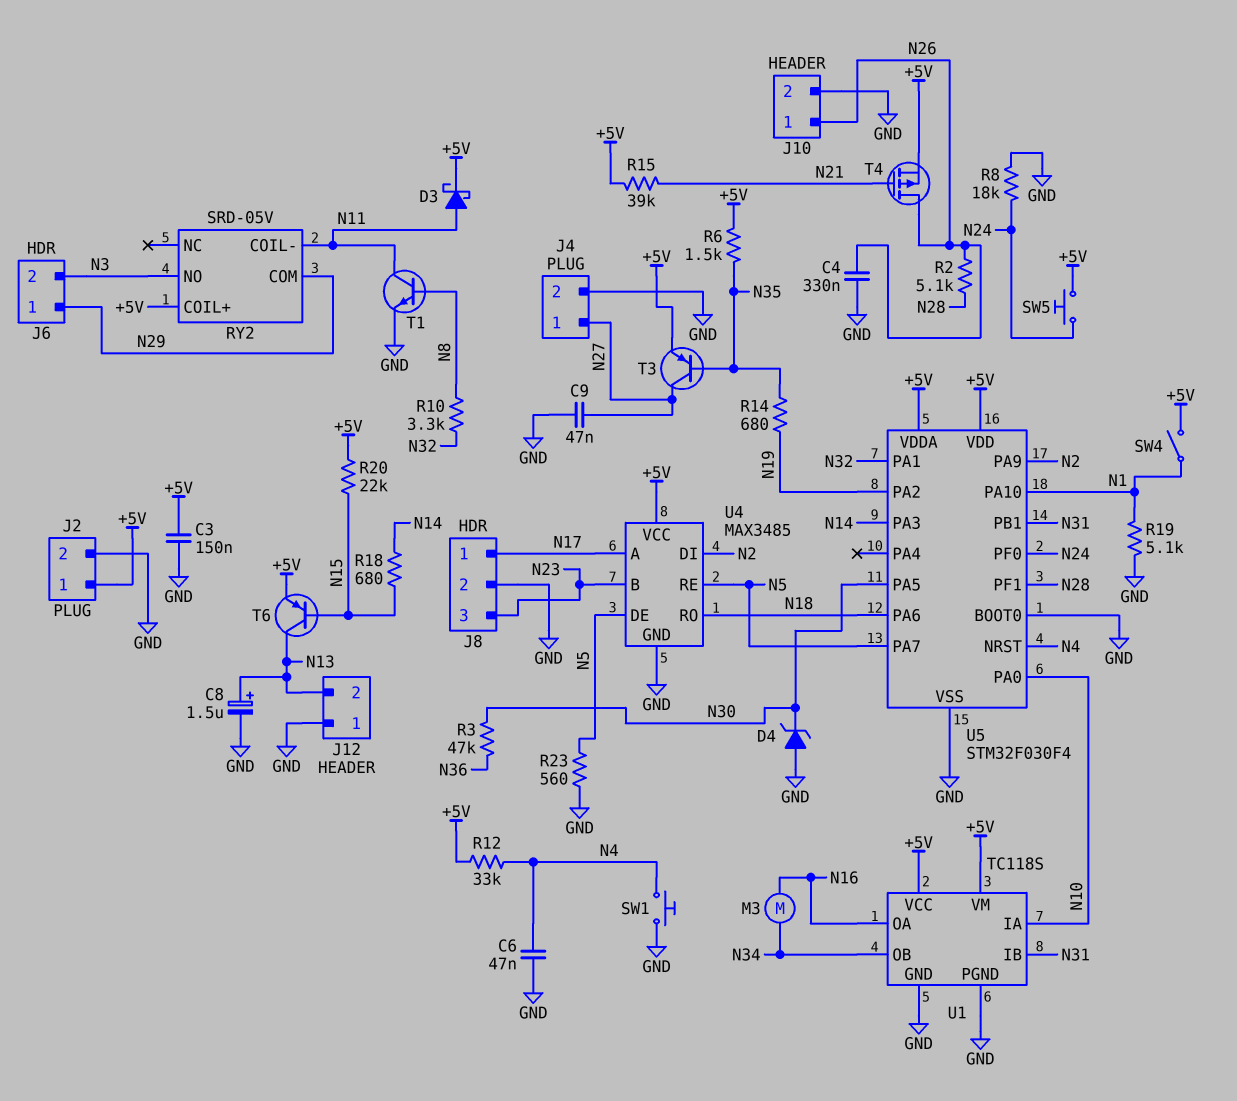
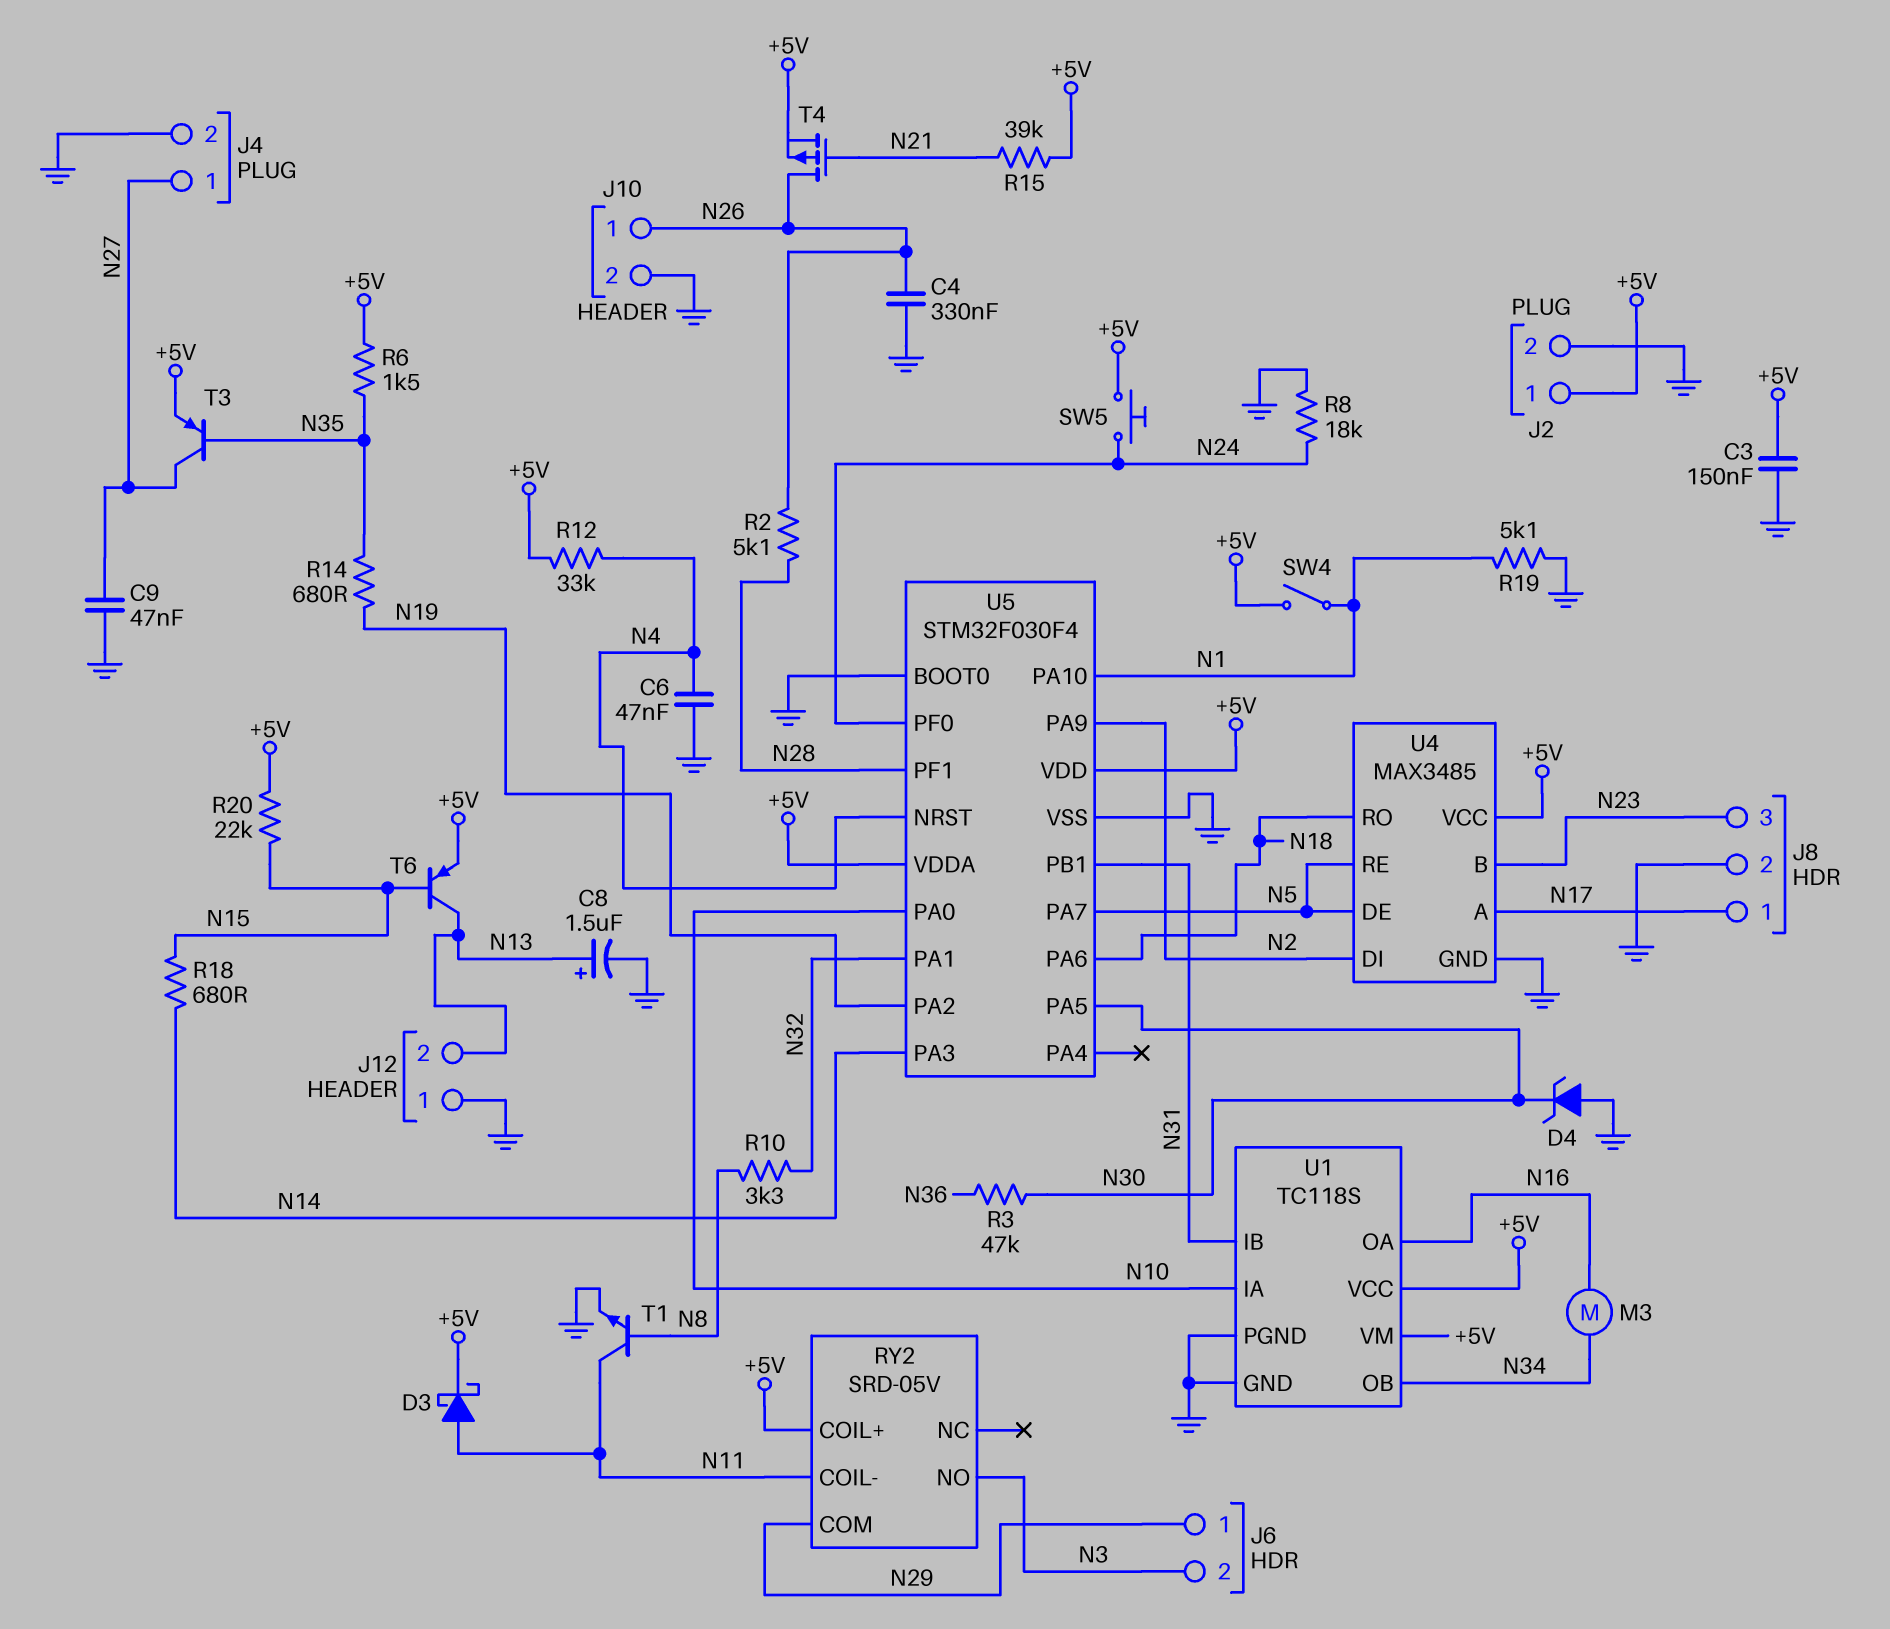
R23: 560 (GND, N5) -> none
SW1: button (GND, N4) -> none

